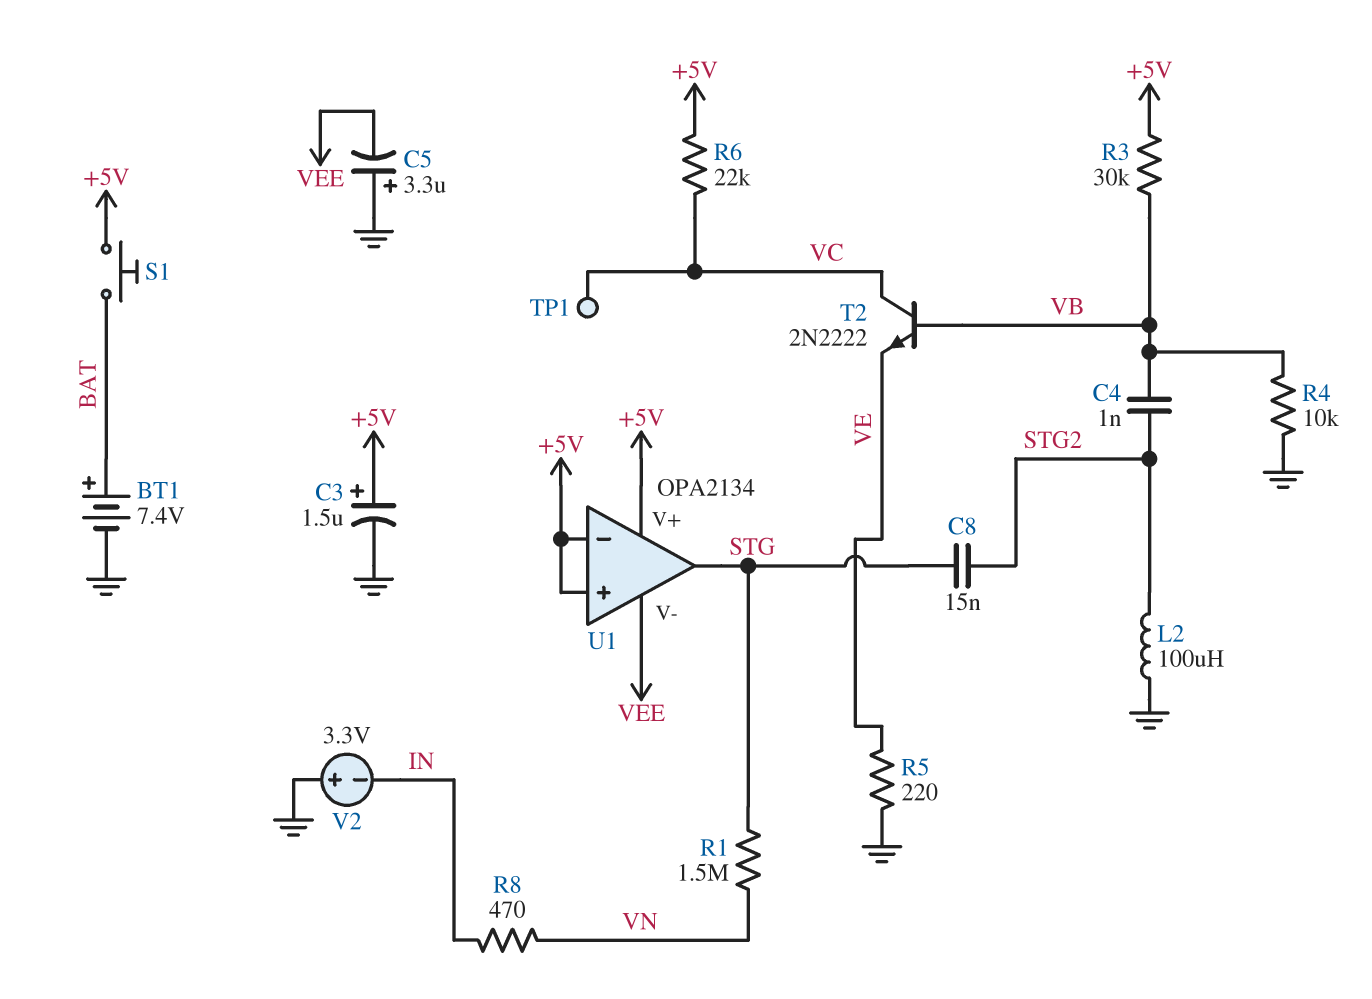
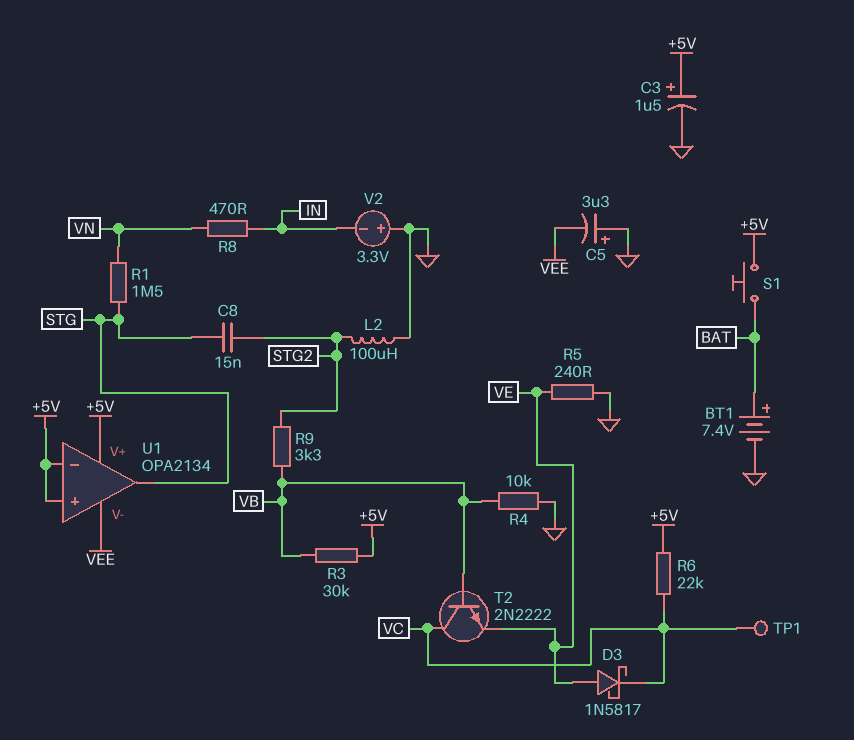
C4: 1nF (STG2, VB) -> none
D3: none -> schottky 1N5817 (A VE, K VC)
R5: 220 (GND, VE) -> 240 (GND, VE)
R9: none -> 3.3k (STG2, VB)

